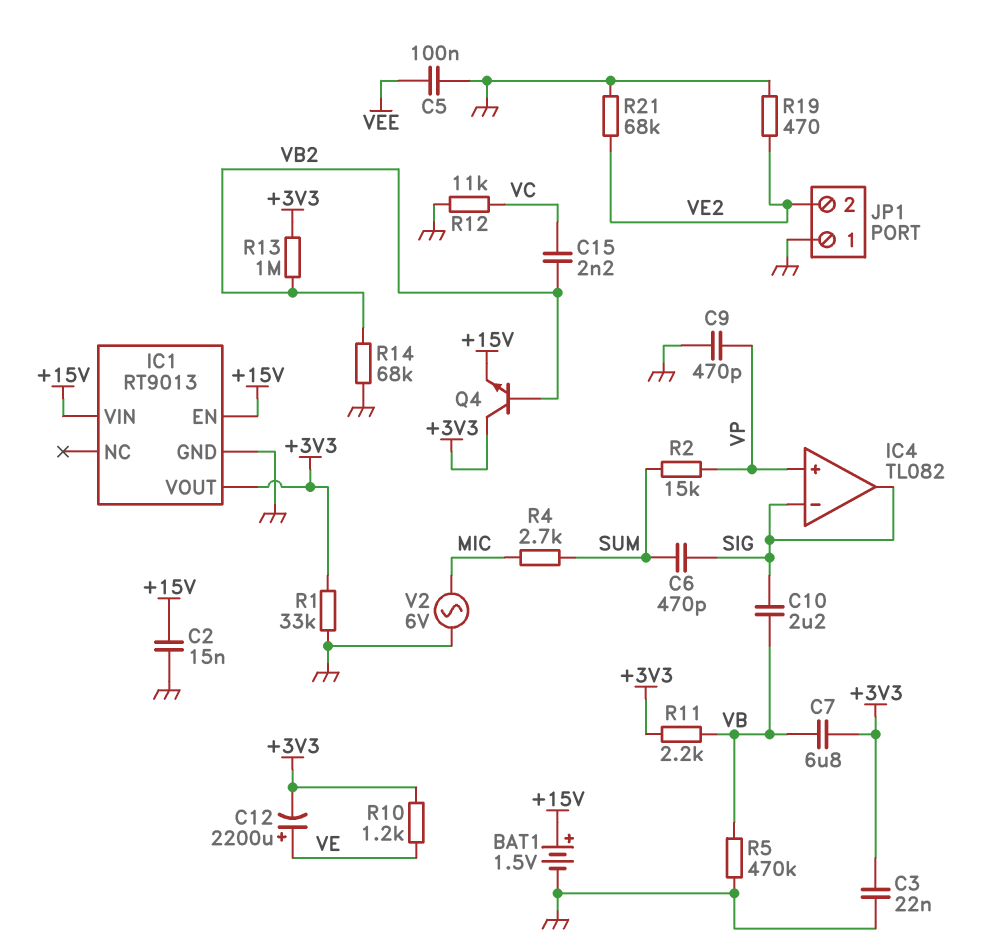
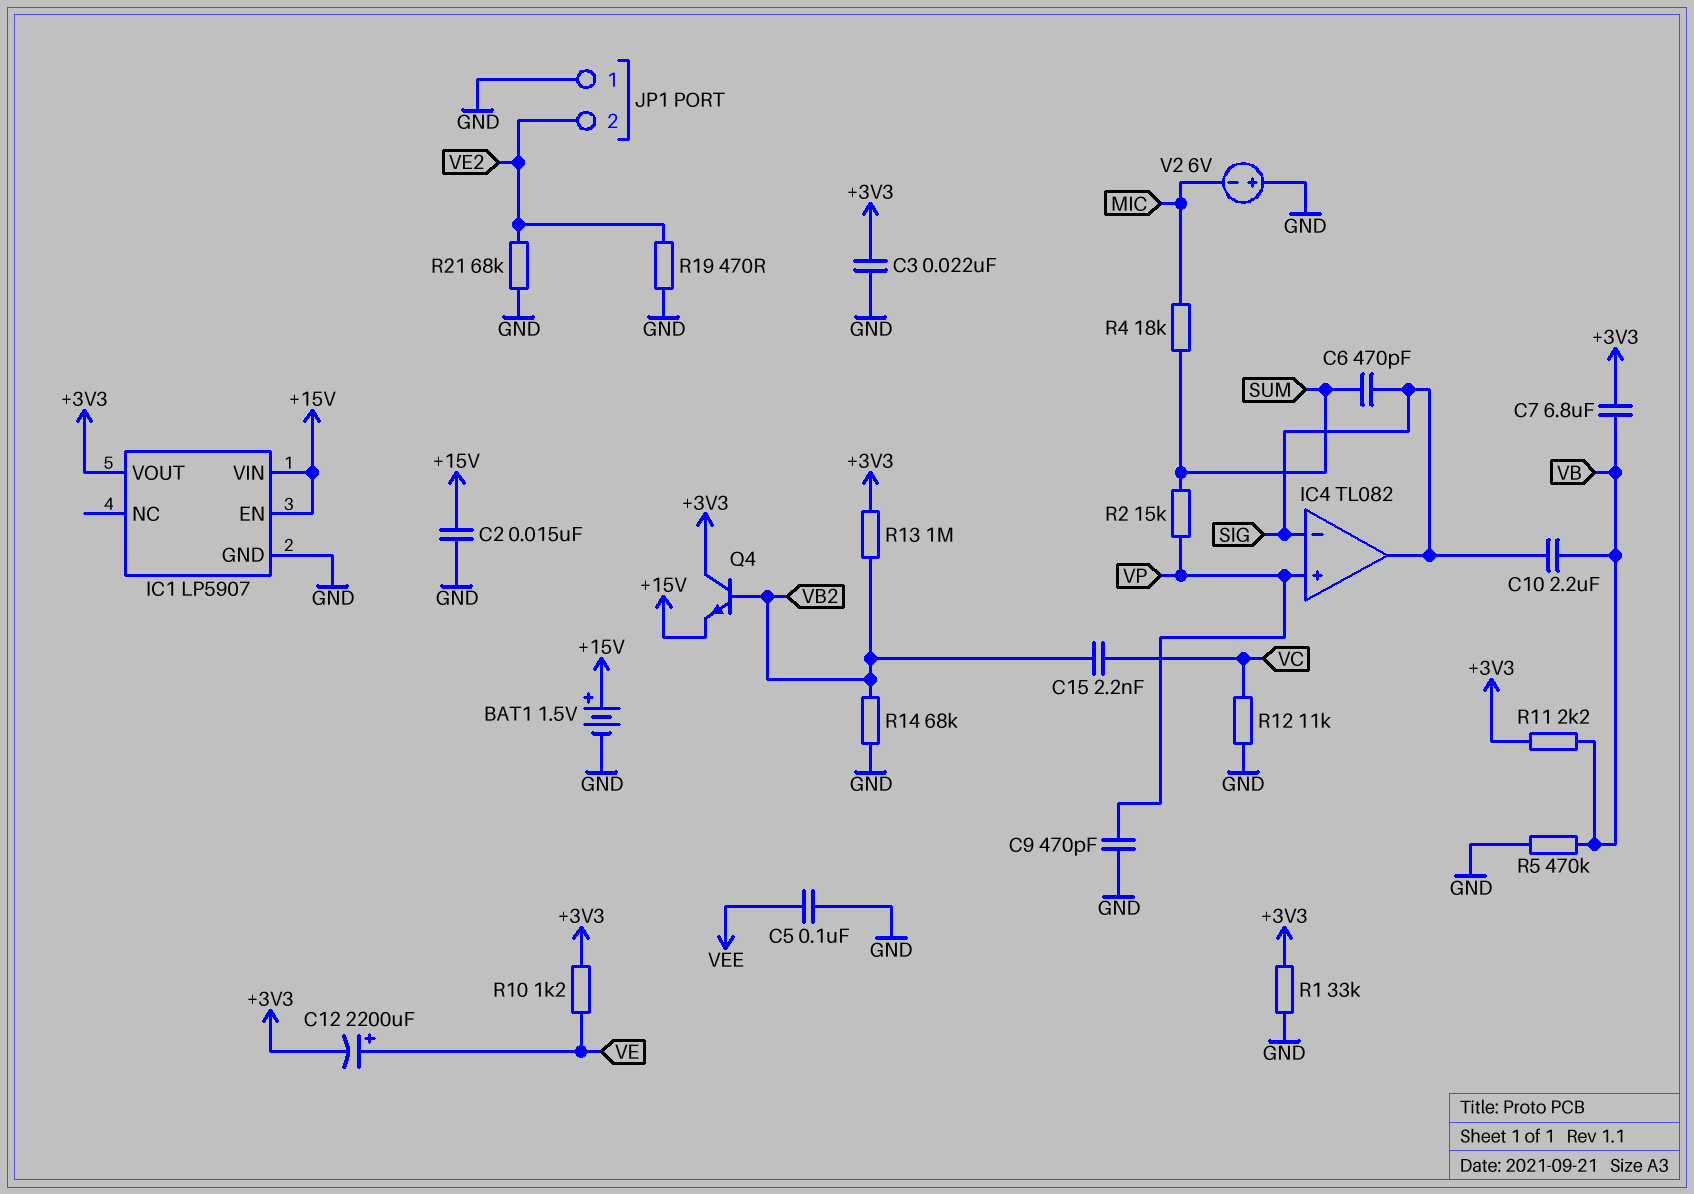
IC1: RT9013 -> LP5907
R4: 2.7k (MIC, SUM) -> 18k (MIC, SUM)
V2: AC 6V (GND, MIC) -> 6V (plus GND, minus MIC)

